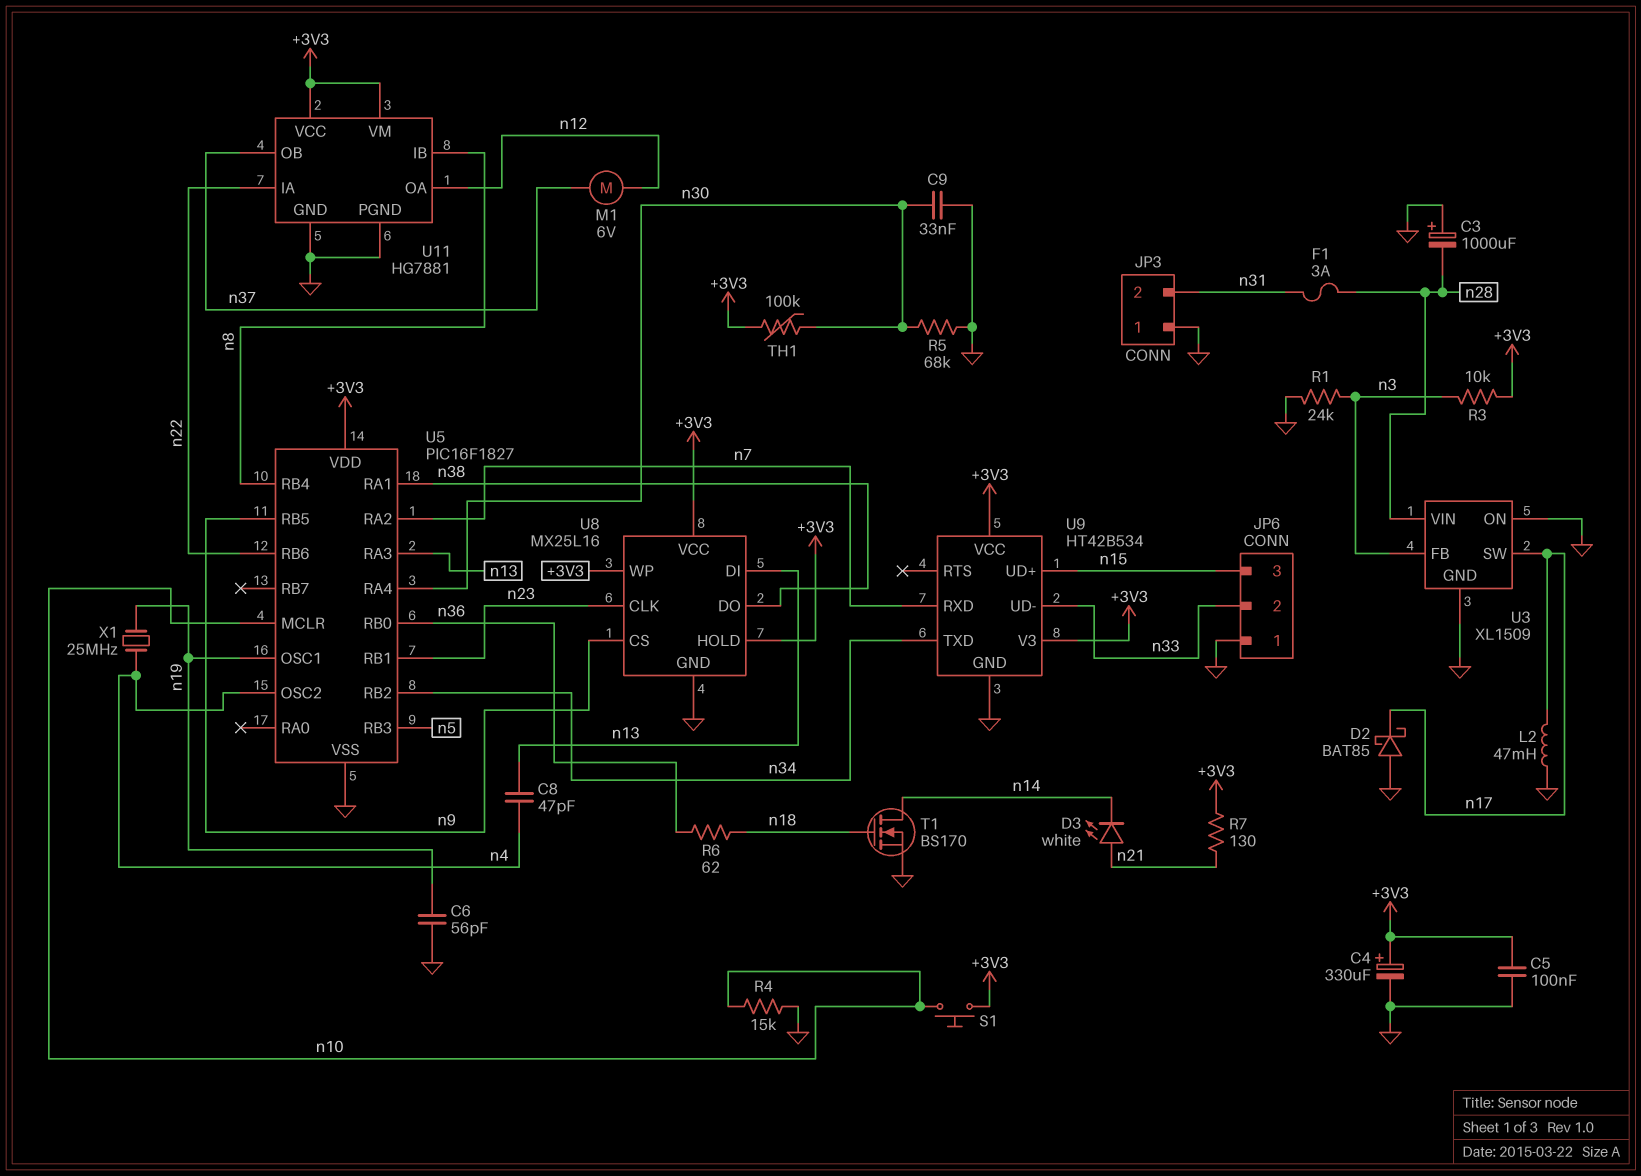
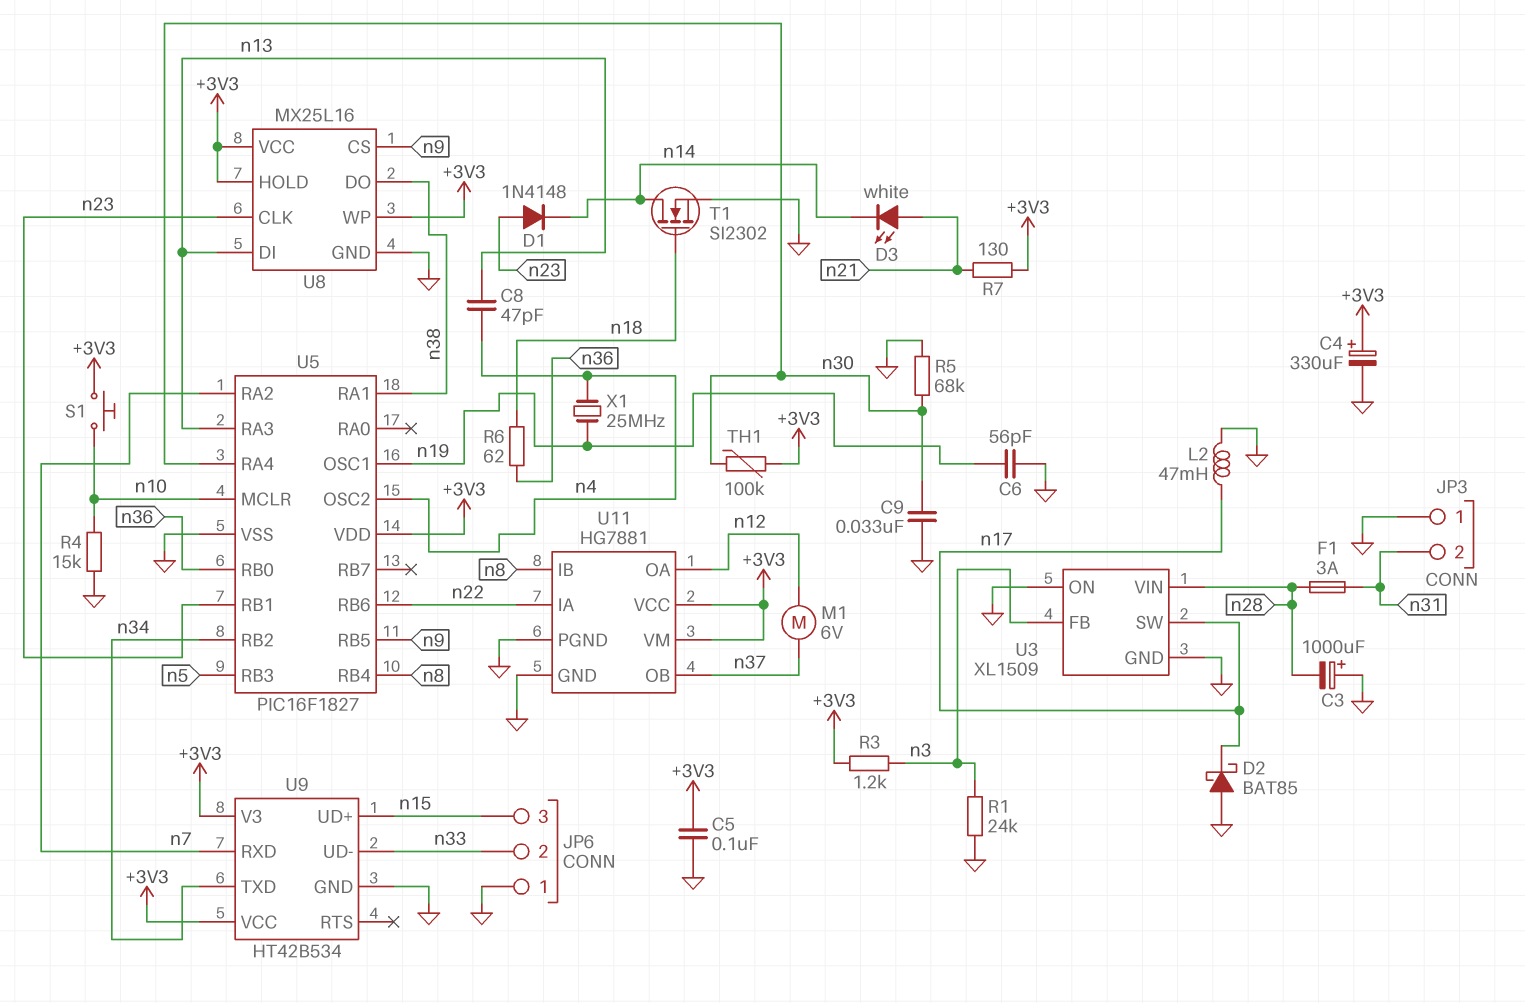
D1: none -> diode 1N4148 (A n23, K n14)
R3: 10k (+3V3, n3) -> 1.2k (+3V3, n3)
T1: NMOS BS170 (G n18, D n14, S GND) -> NMOS SI2302 (G n18, D n14, S GND)

